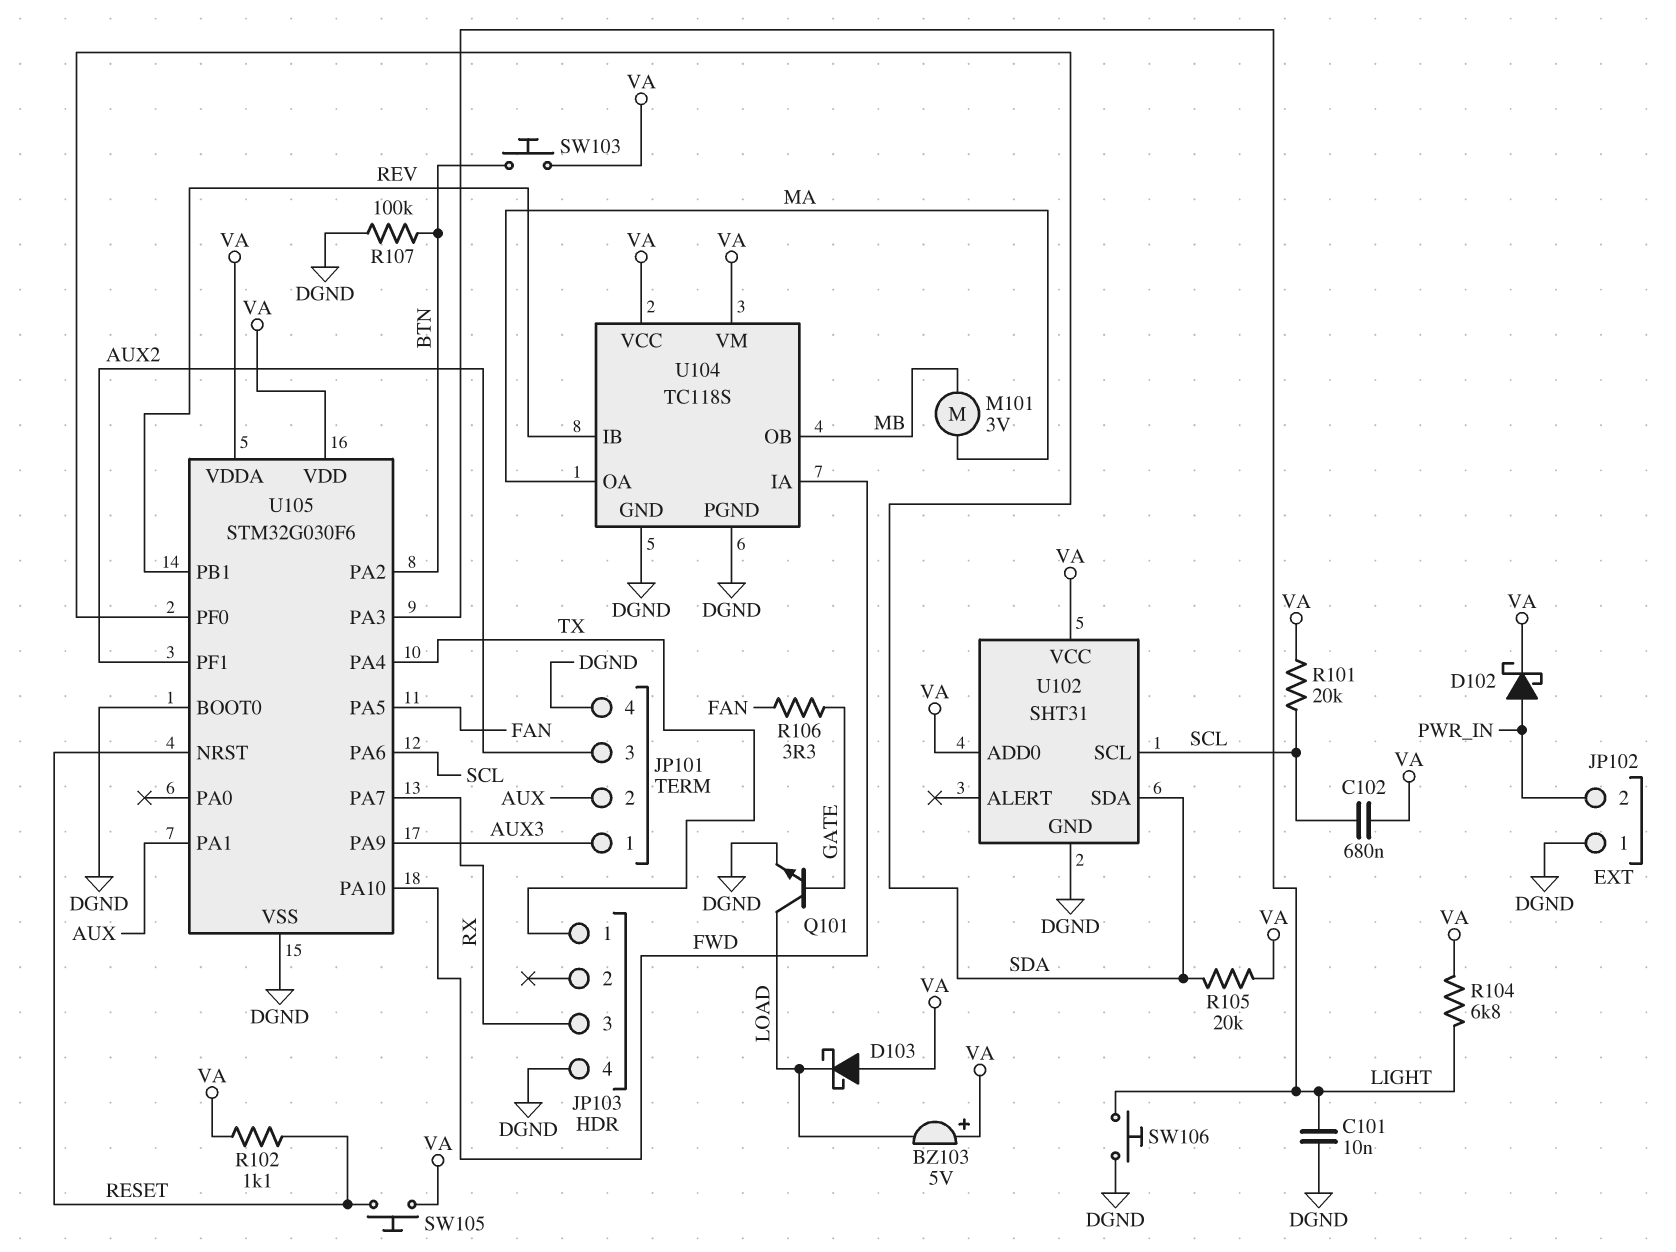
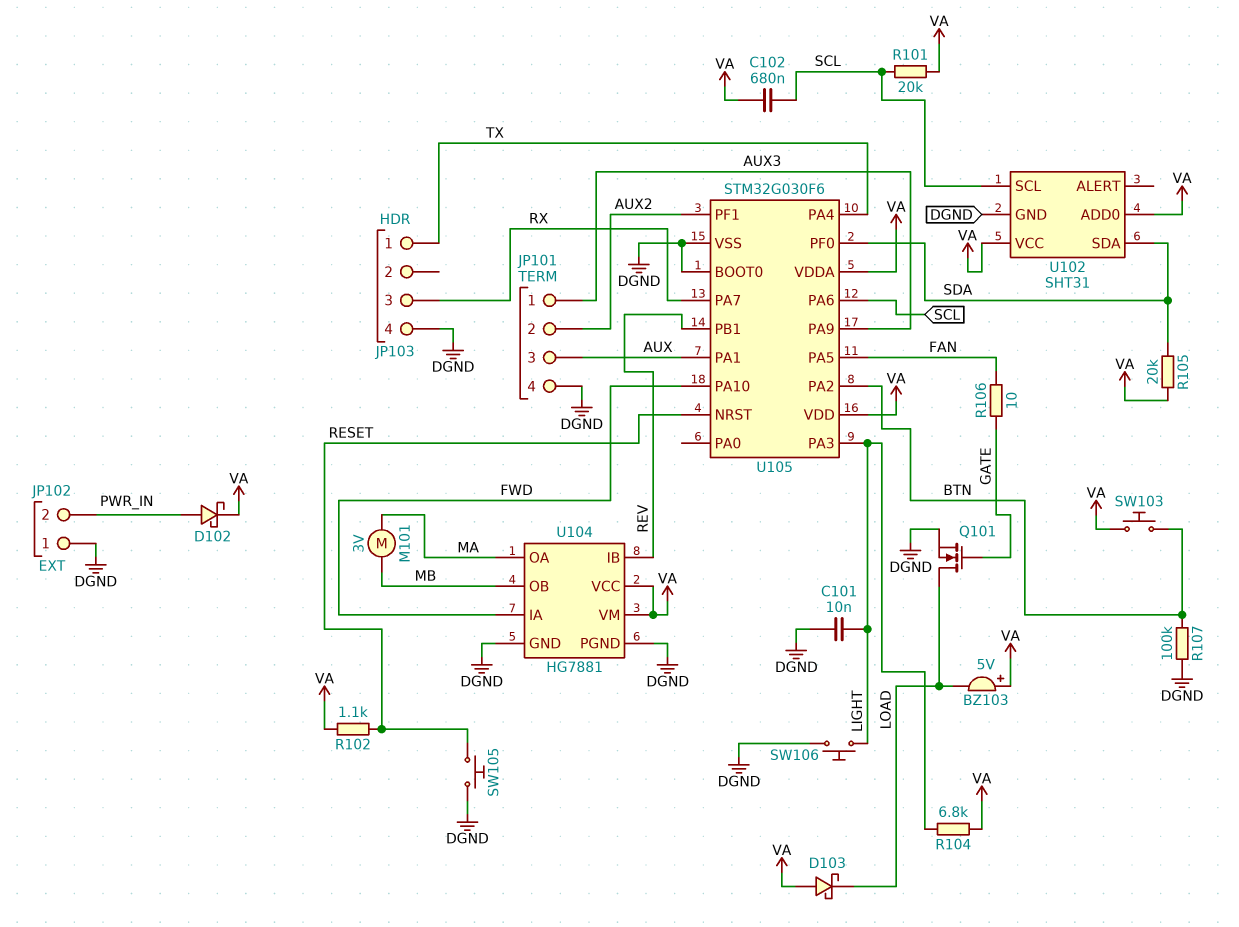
JP101 pin 2: AUX -> AUX2
JP101 pin 3: AUX2 -> AUX
Q101: NPN (B GATE, C LOAD, E DGND) -> NMOS (G GATE, D LOAD, S DGND)
R106: 3.3 (FAN, GATE) -> 10 (FAN, GATE)
SW105: button (RESET, VA) -> button (DGND, RESET)
U104: TC118S -> HG7881

